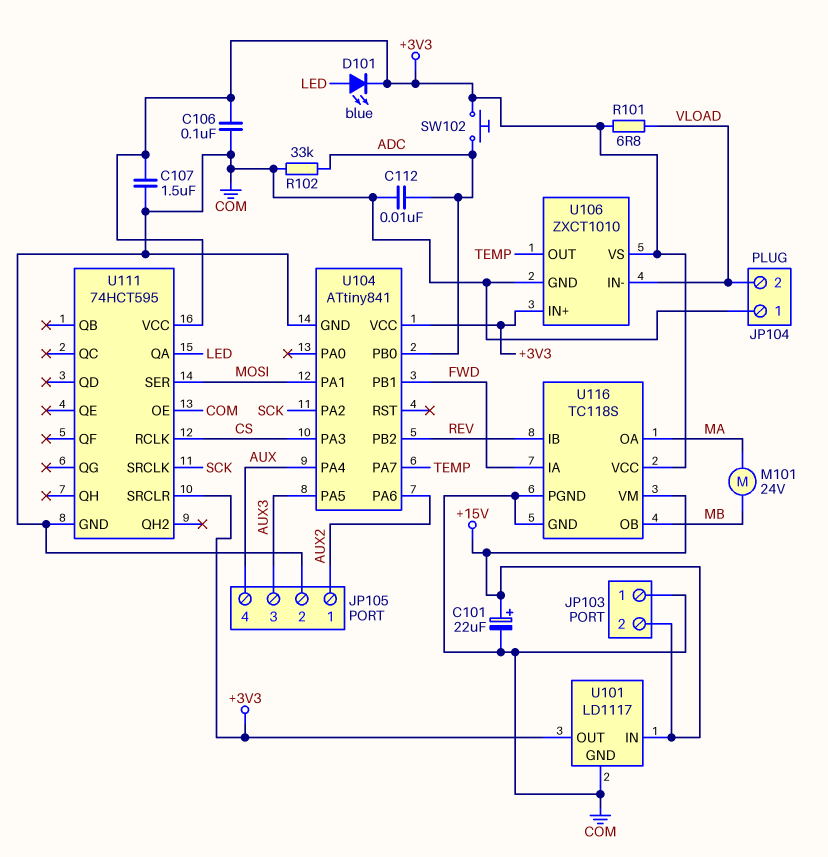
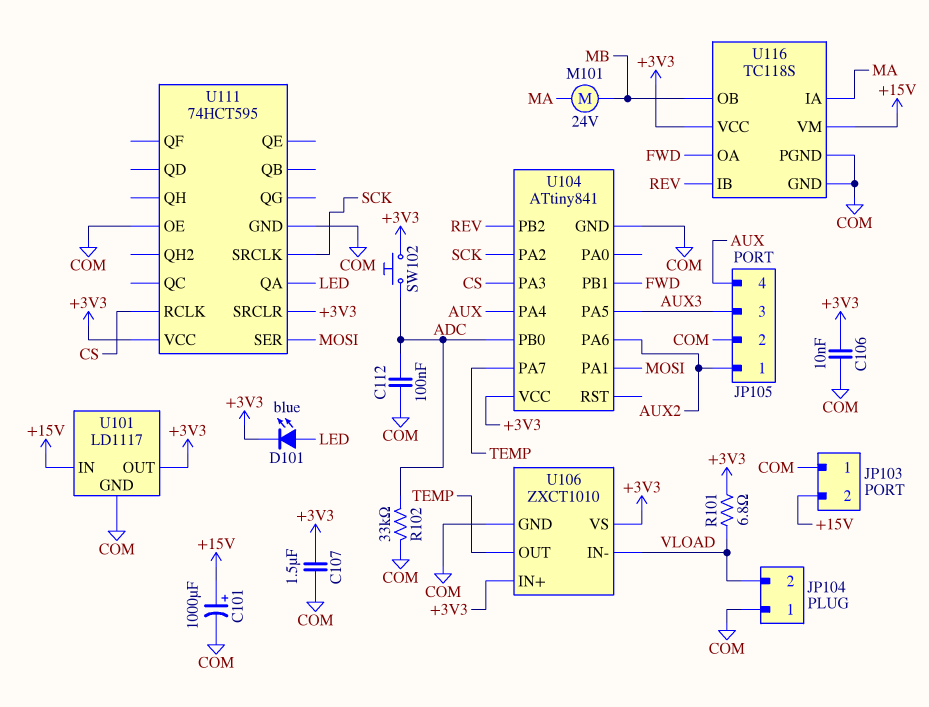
C101: 22uF (plus +15V, minus COM) -> 1000uF (plus +15V, minus COM)
C106: 100nF (+3V3, COM) -> 10nF (+3V3, COM)
C112: 10nF (ADC, COM) -> 100nF (ADC, COM)
U116 pin IA: FWD -> MA
U116 pin OA: MA -> FWD

